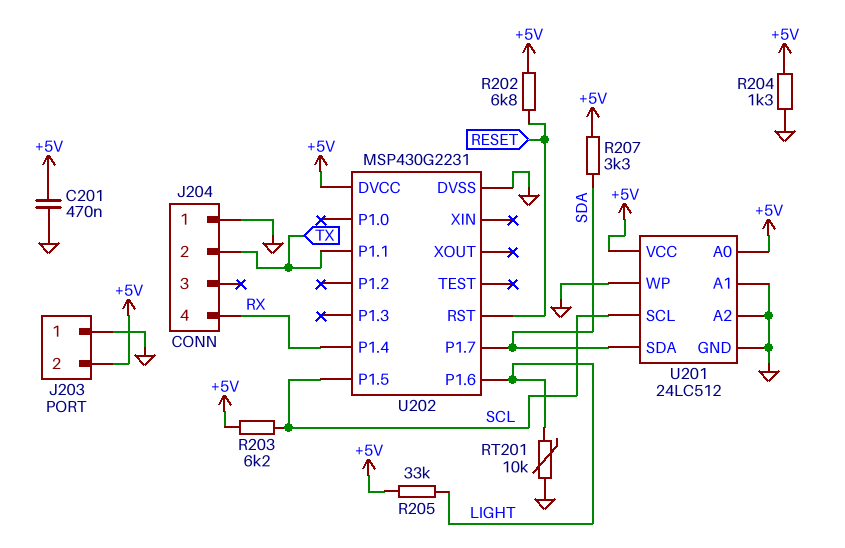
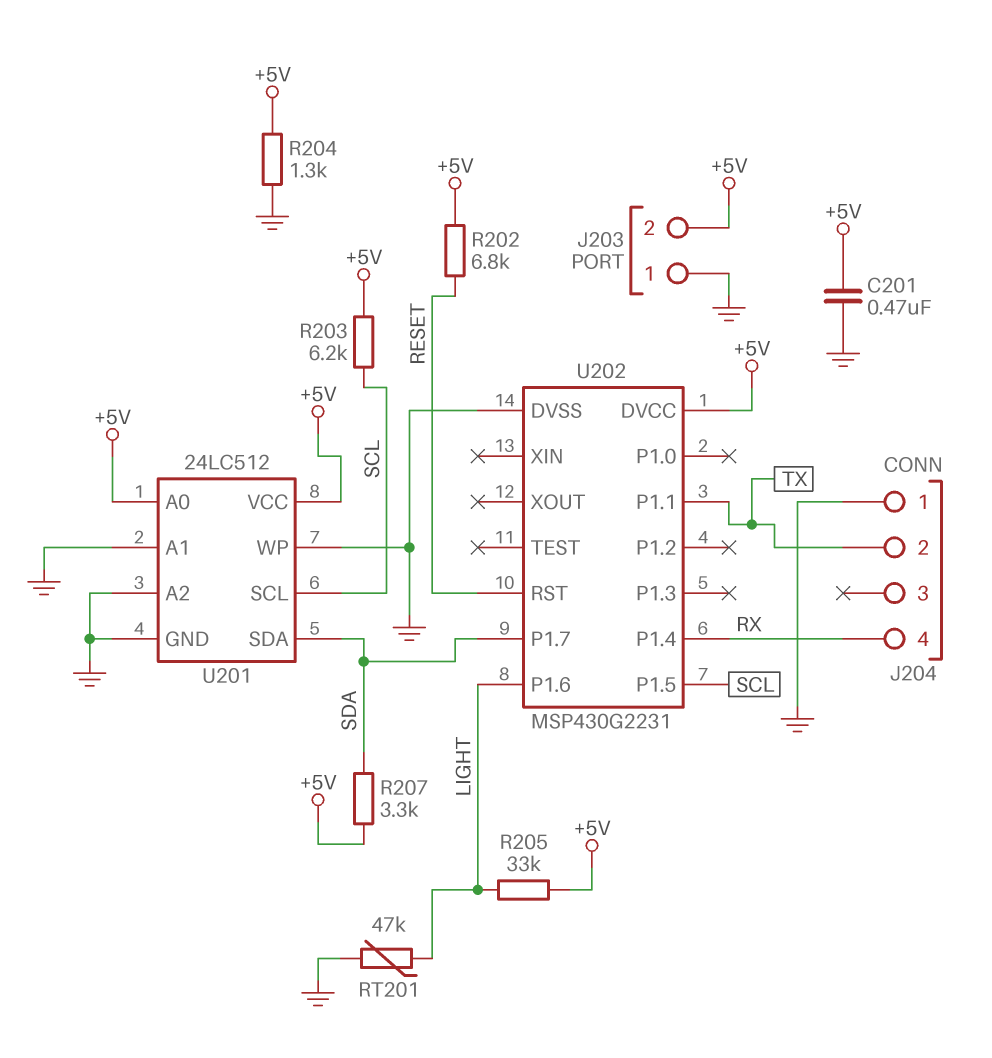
RT201: 10k (GND, LIGHT) -> 47k (GND, LIGHT)

